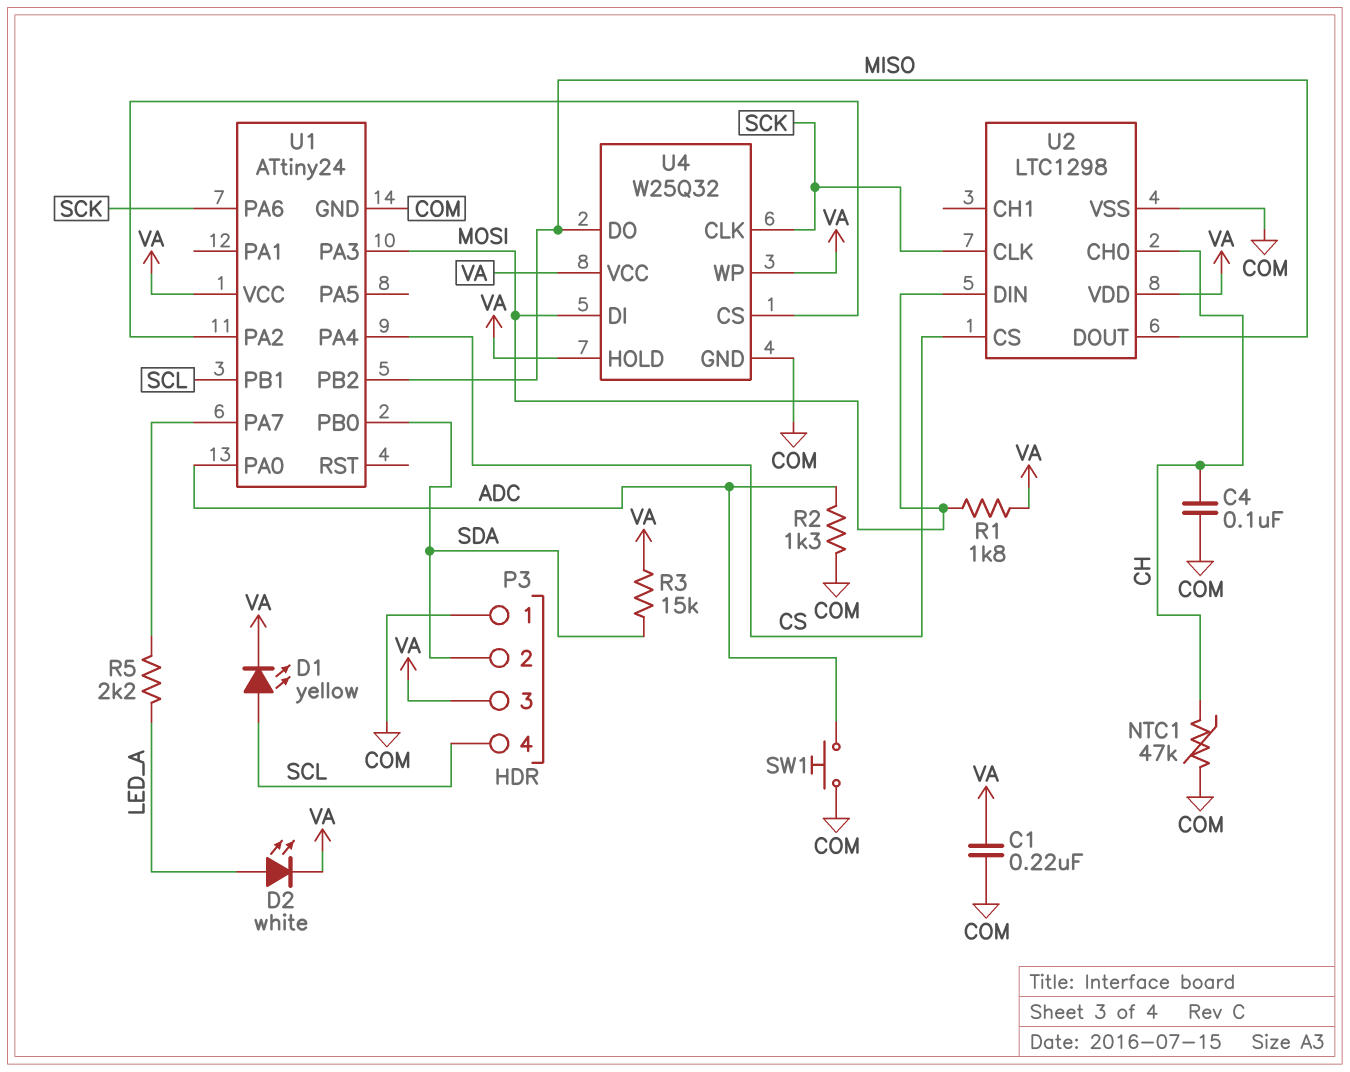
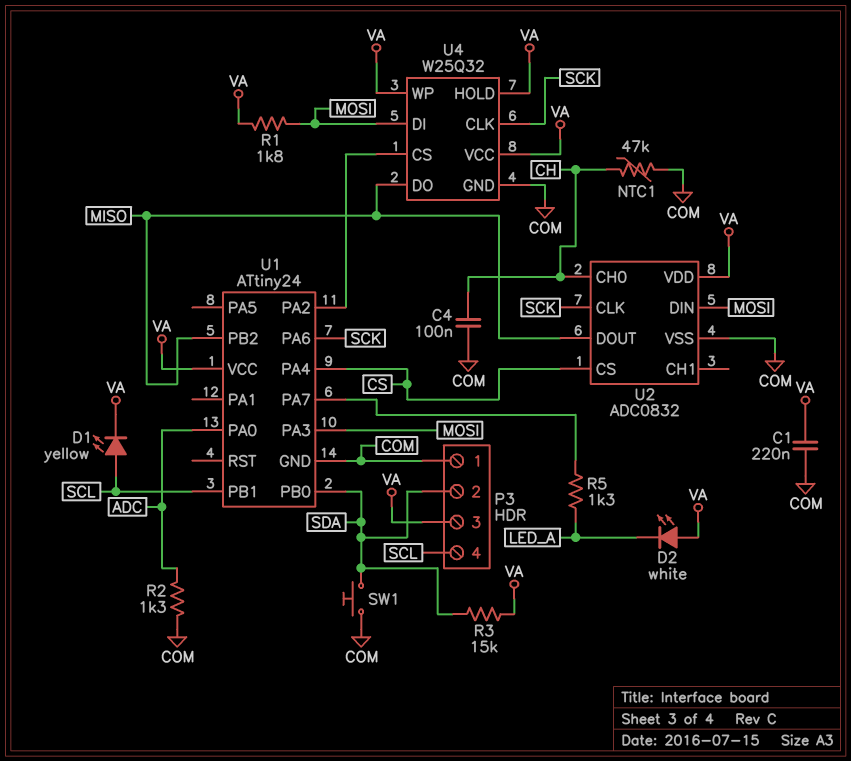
D2: LED white (A LED_A, K VA) -> LED white (A VA, K LED_A)
R5: 2.2k (LED_A, U1/PA7) -> 1.3k (LED_A, U1/PA7)
SW1: button (ADC, COM) -> button (COM, SDA)
U2: LTC1298 -> ADC0832

